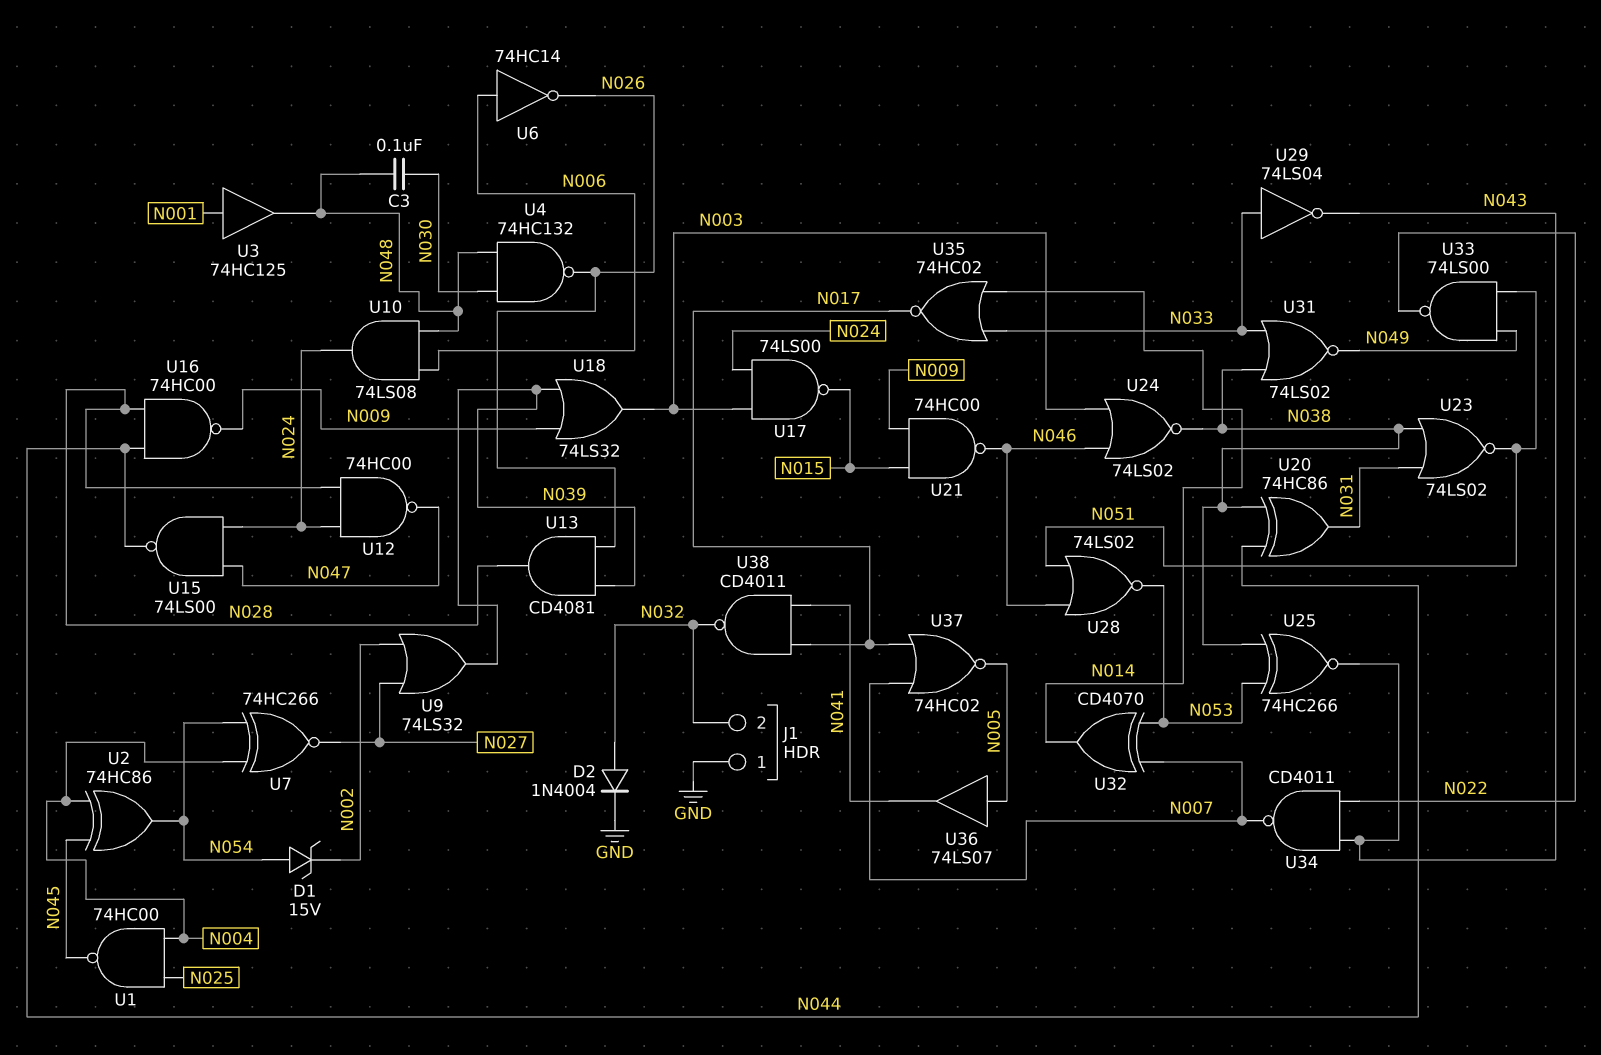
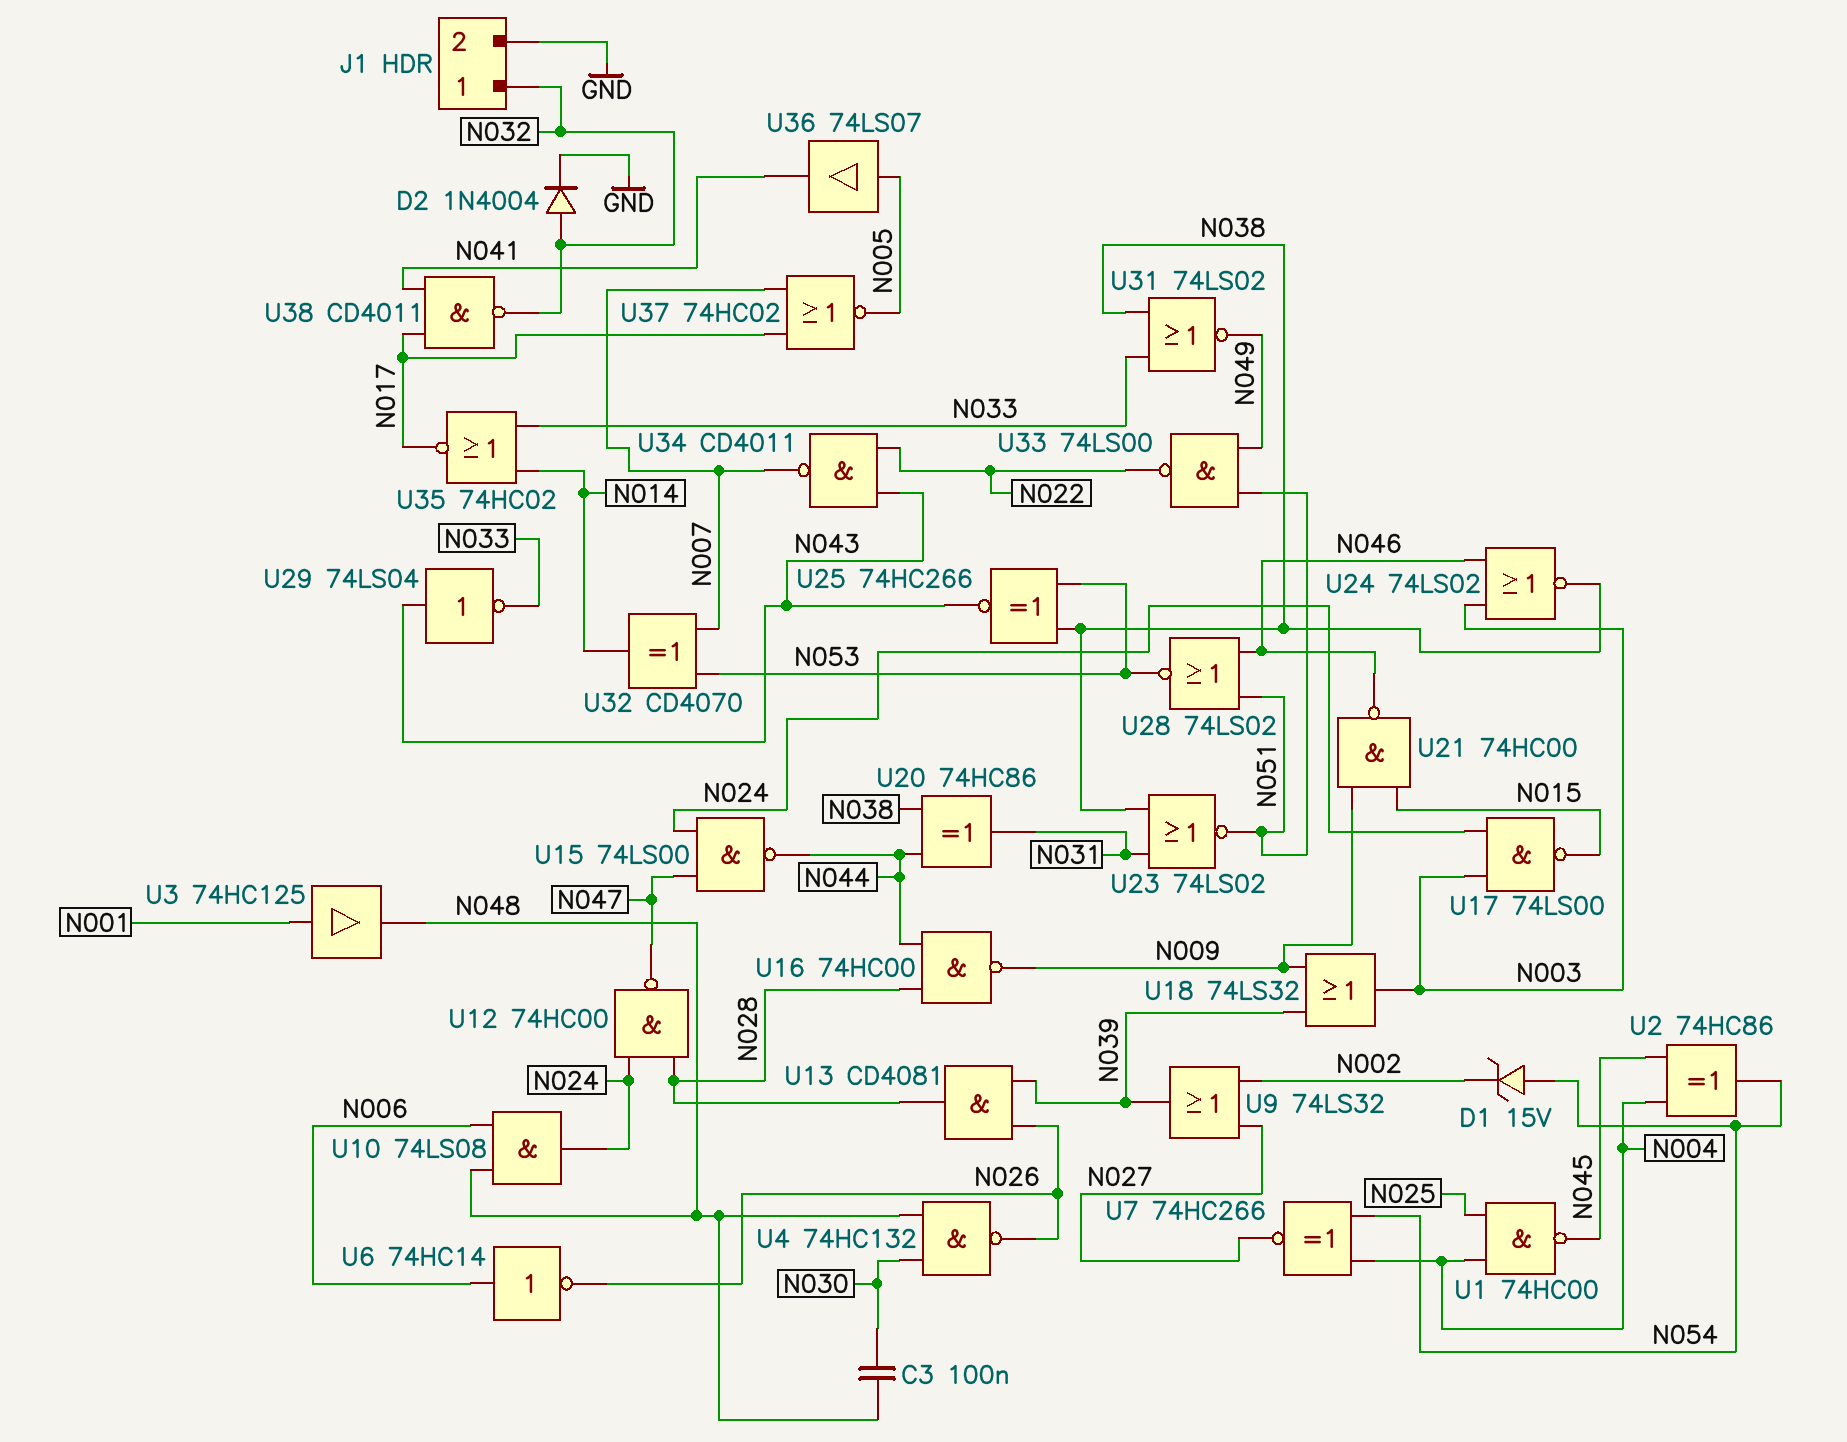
J1 pin 1: GND -> N032
J1 pin 2: N032 -> GND
U29: NOT 74LS04 (in N033, out N043) -> NOT 74LS04 (in N043, out N033)

